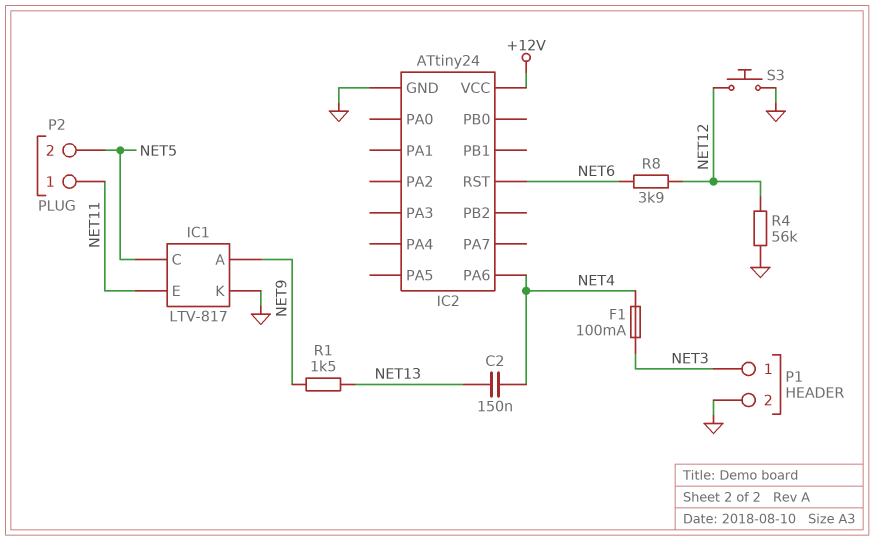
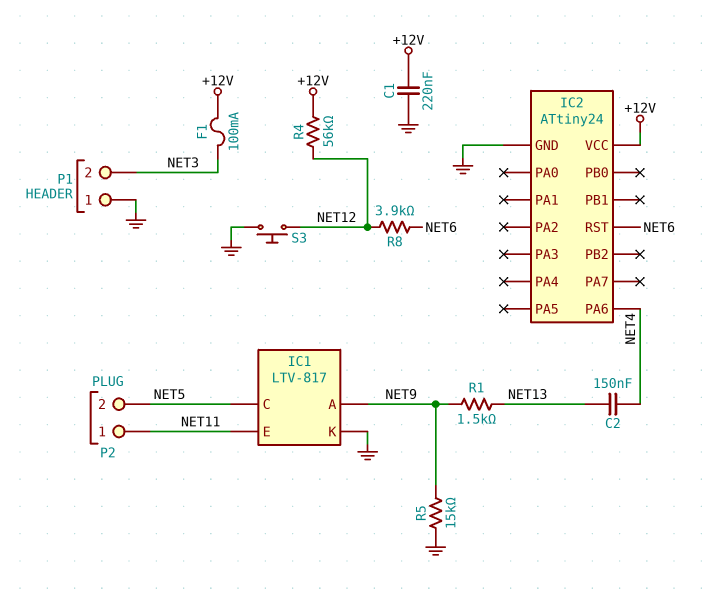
C1: none -> 220nF (+12V, GND)
F1: 100mA (NET3, NET4) -> 100mA (+12V, NET3)
P1 pin 1: NET3 -> GND
P1 pin 2: GND -> NET3
R4: 56k (GND, NET12) -> 56k (+12V, NET12)
R5: none -> 15k (GND, NET9)

